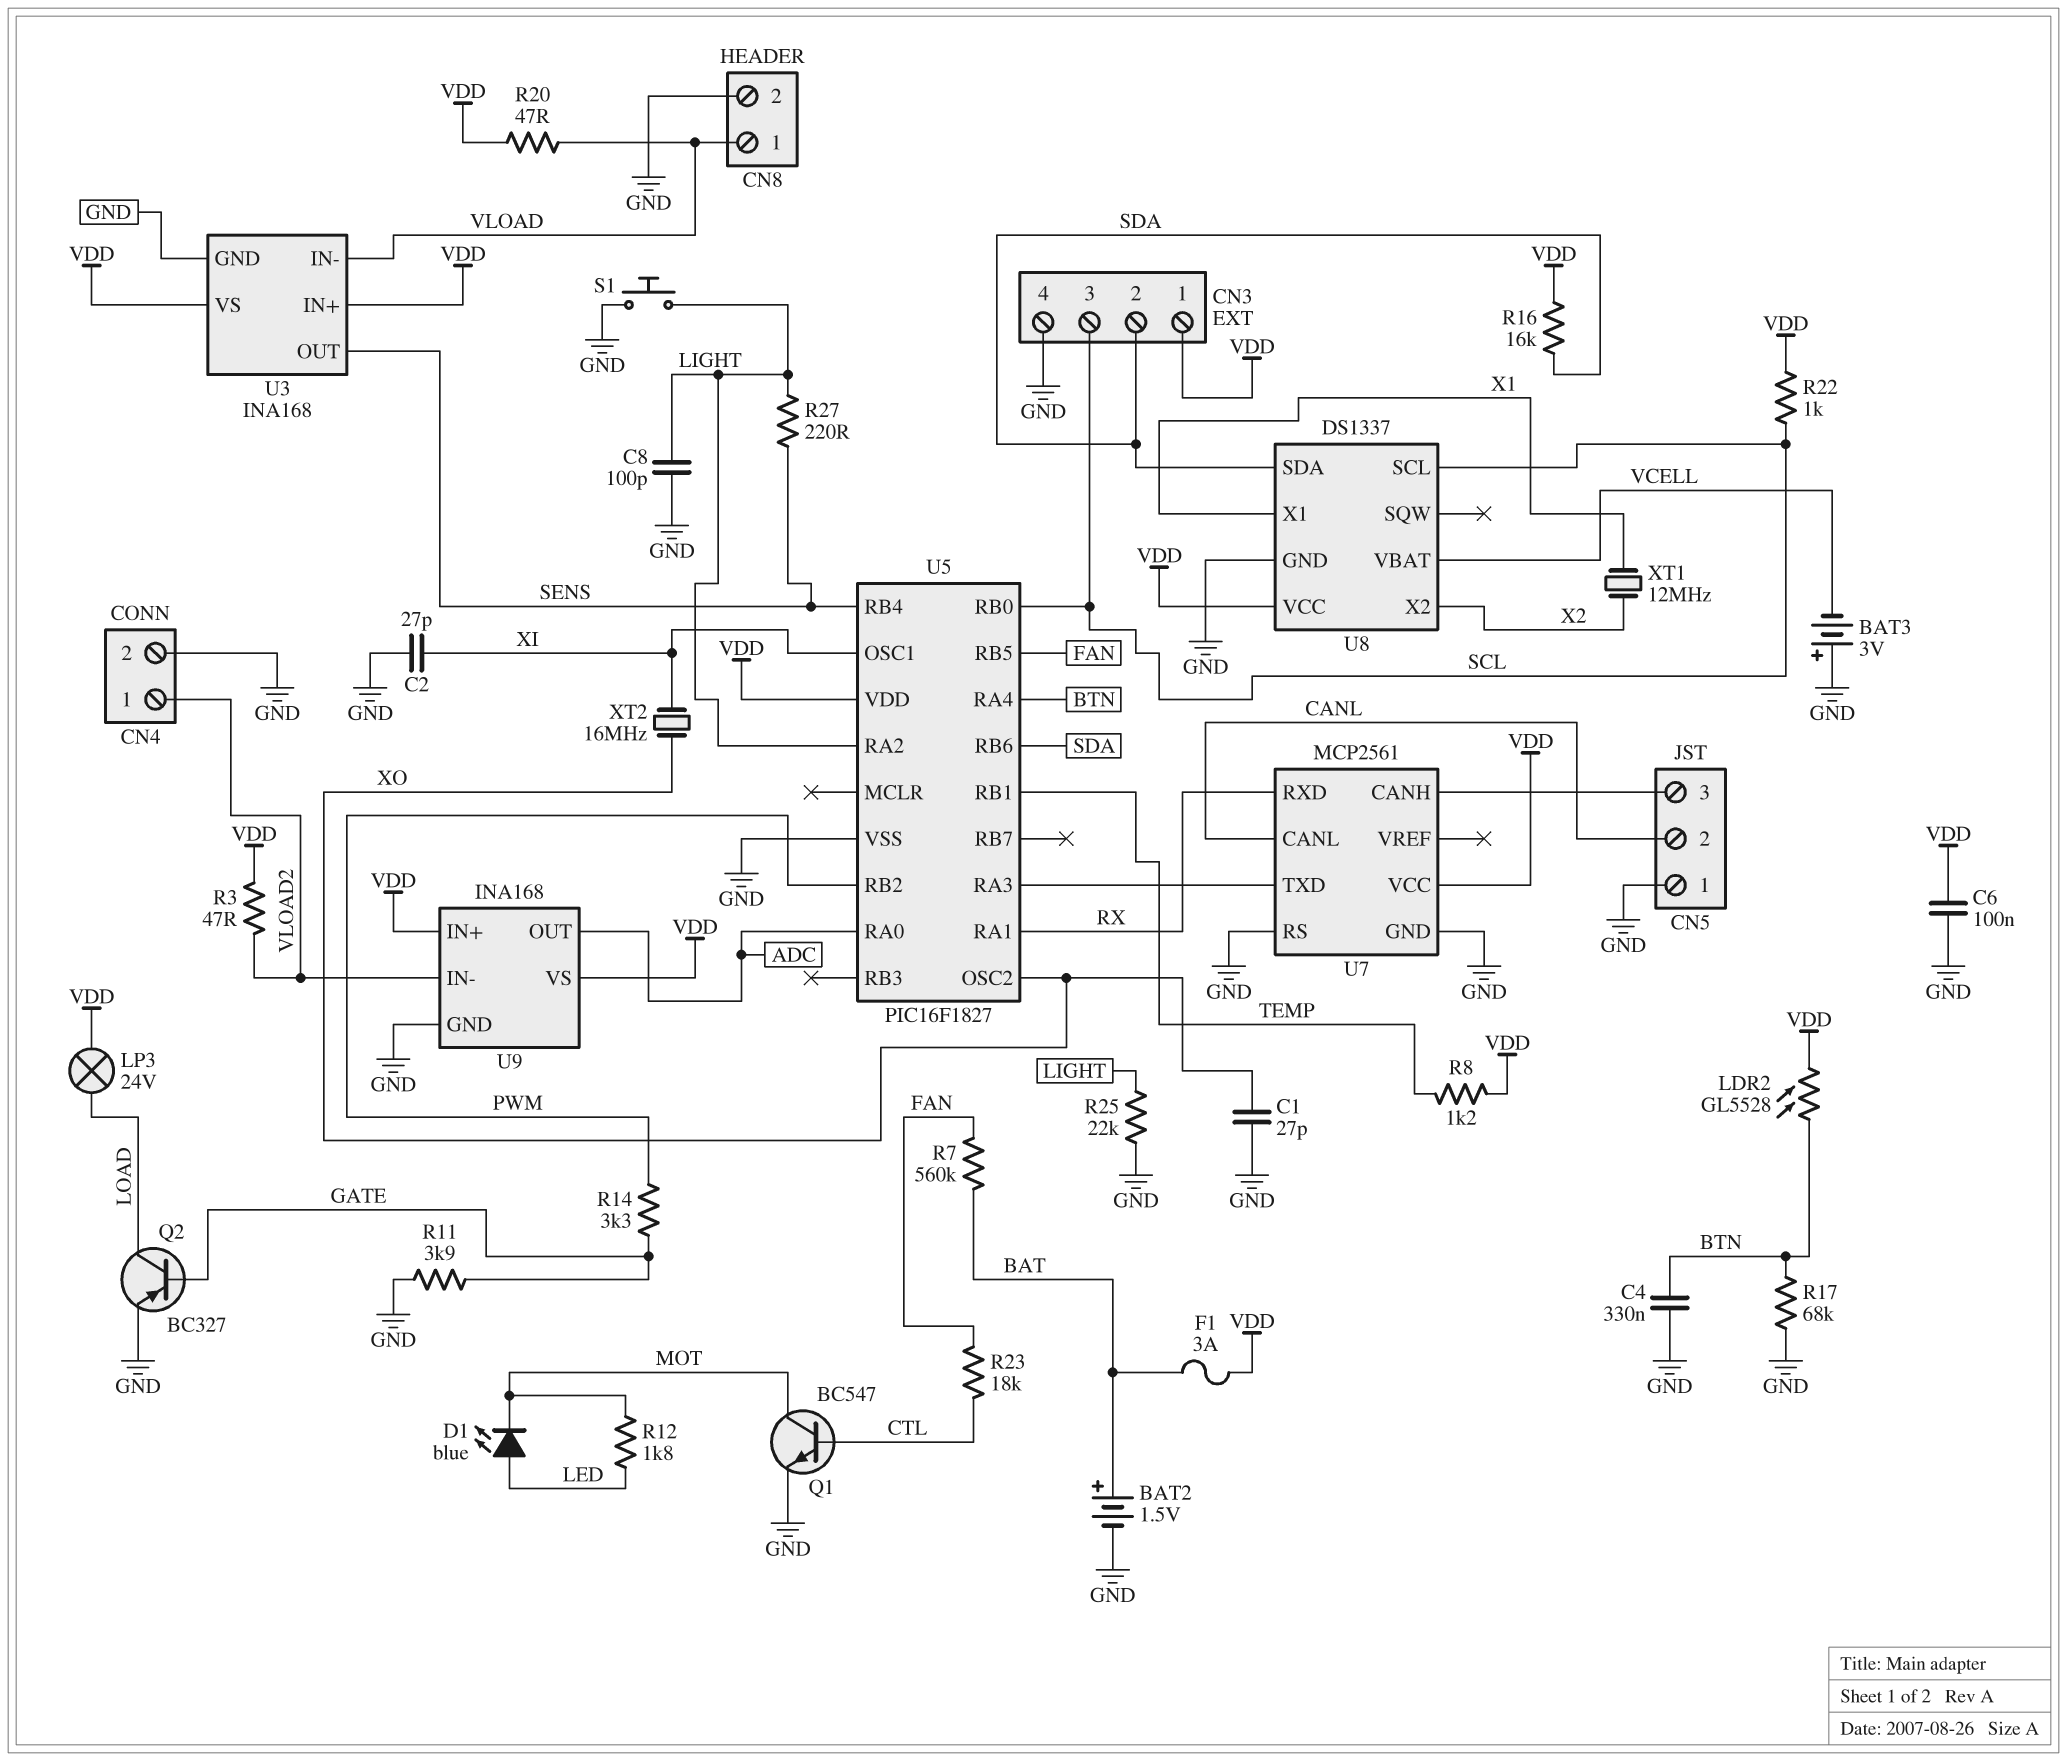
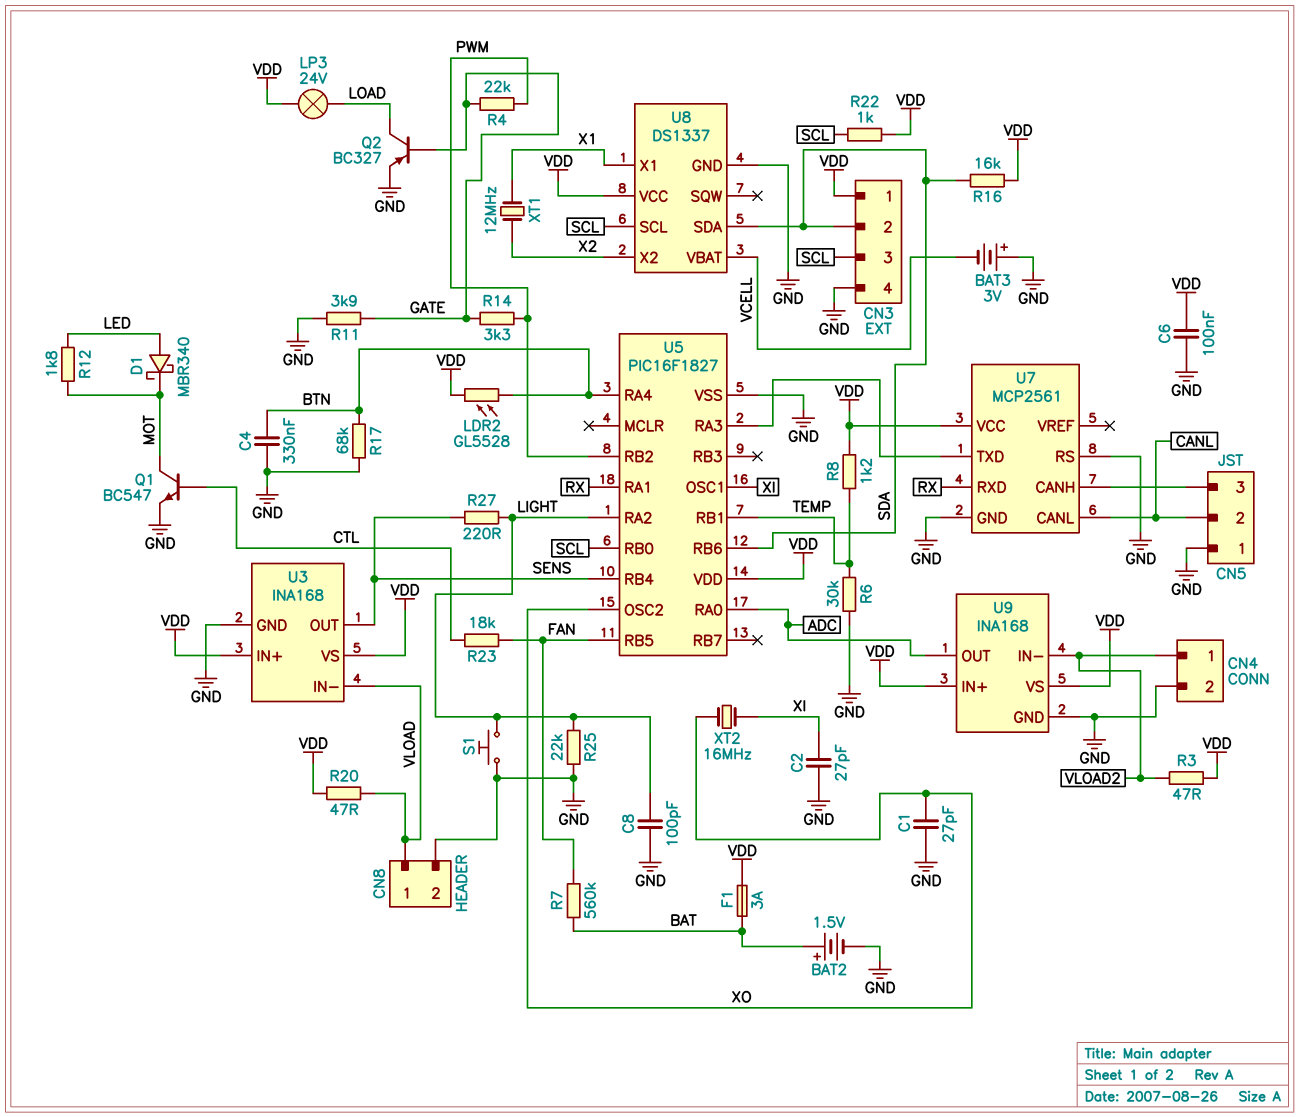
D1: LED blue (A LED, K MOT) -> schottky MBR340 (A LED, K MOT)
R4: none -> 22k (GATE, PWM)
R6: none -> 30k (GND, TEMP)

